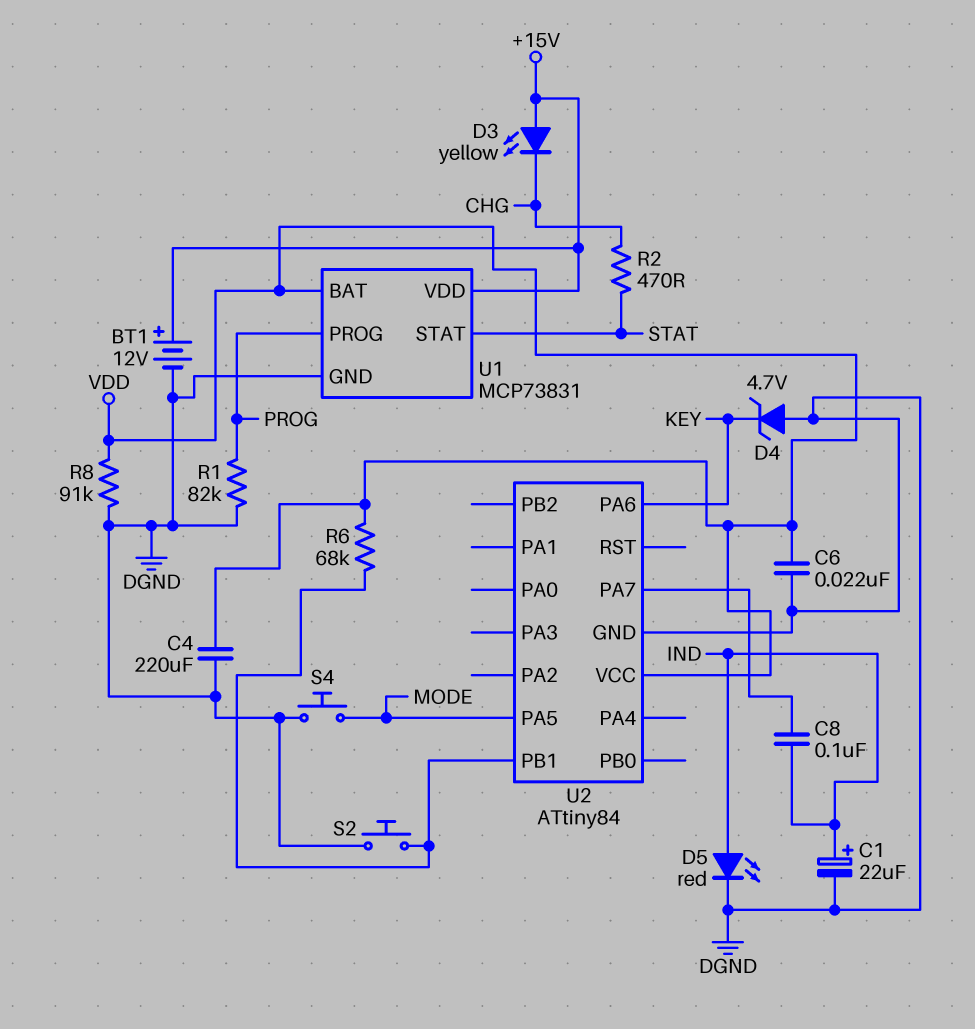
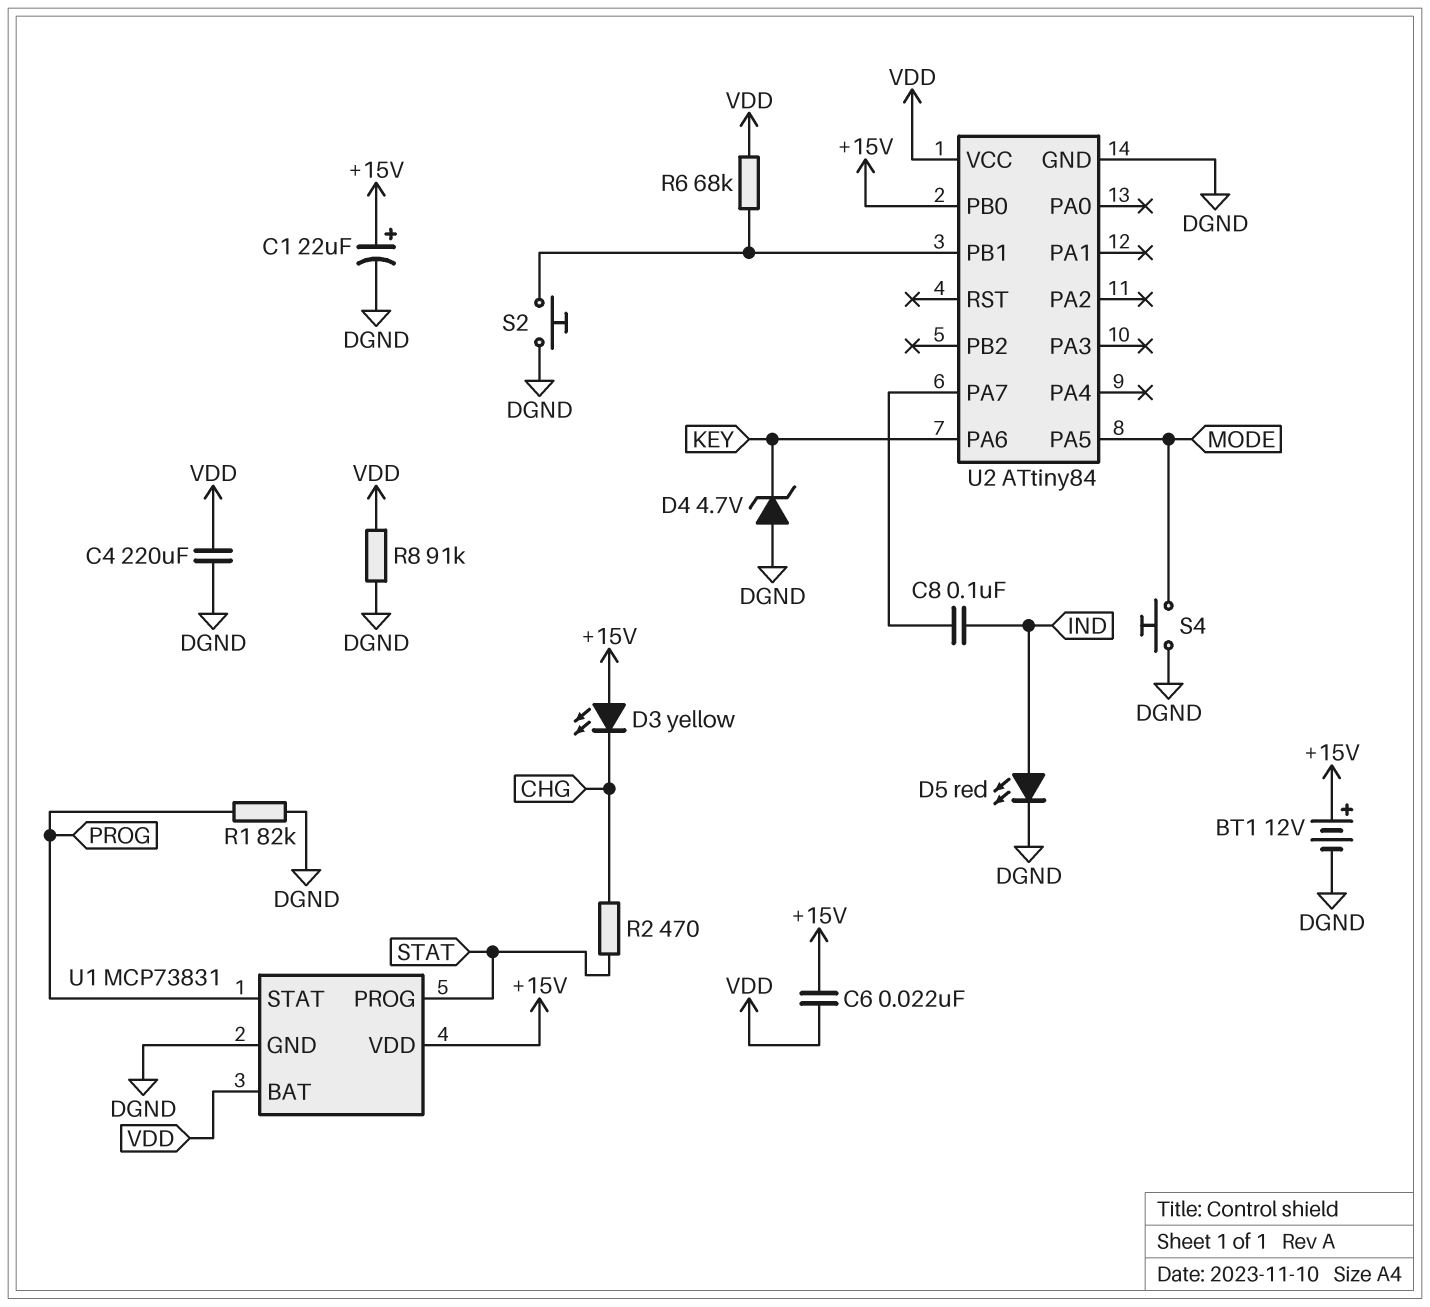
C1: 22uF (plus IND, minus DGND) -> 22uF (plus +15V, minus DGND)
C6: 22nF (DGND, VDD) -> 22nF (+15V, VDD)
U1 pin PROG: PROG -> STAT
U1 pin STAT: STAT -> PROG
U2 pin PB0: none -> +15V

